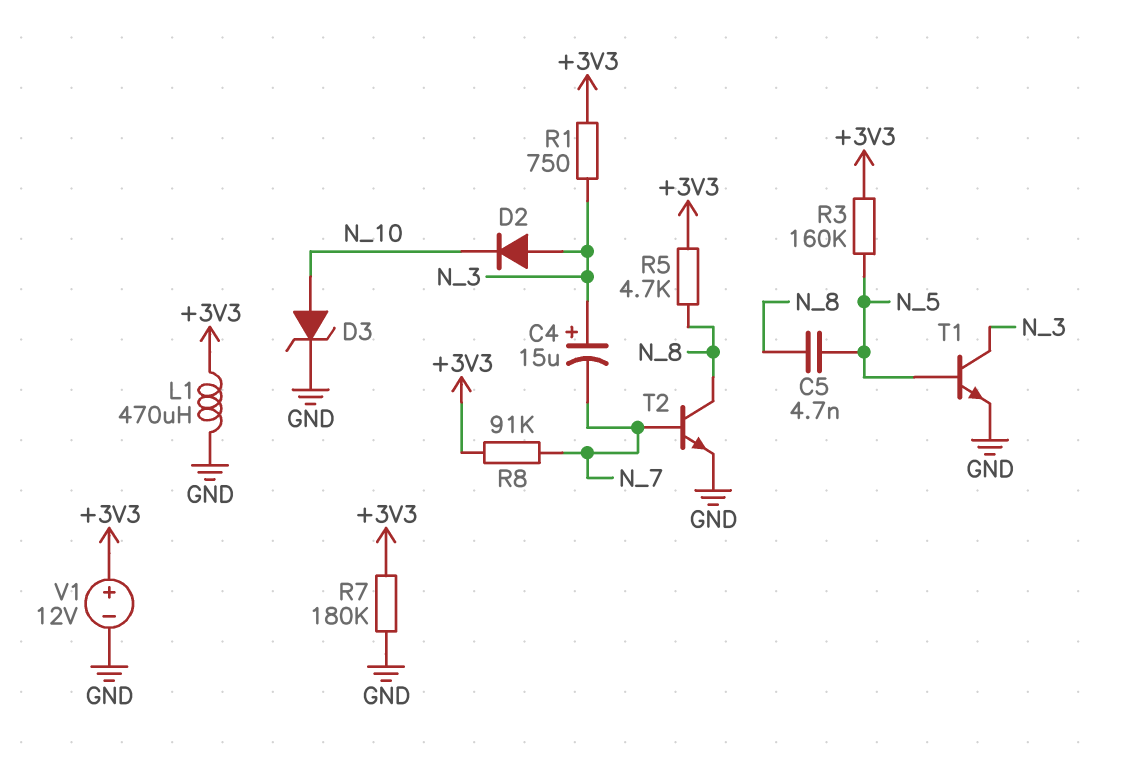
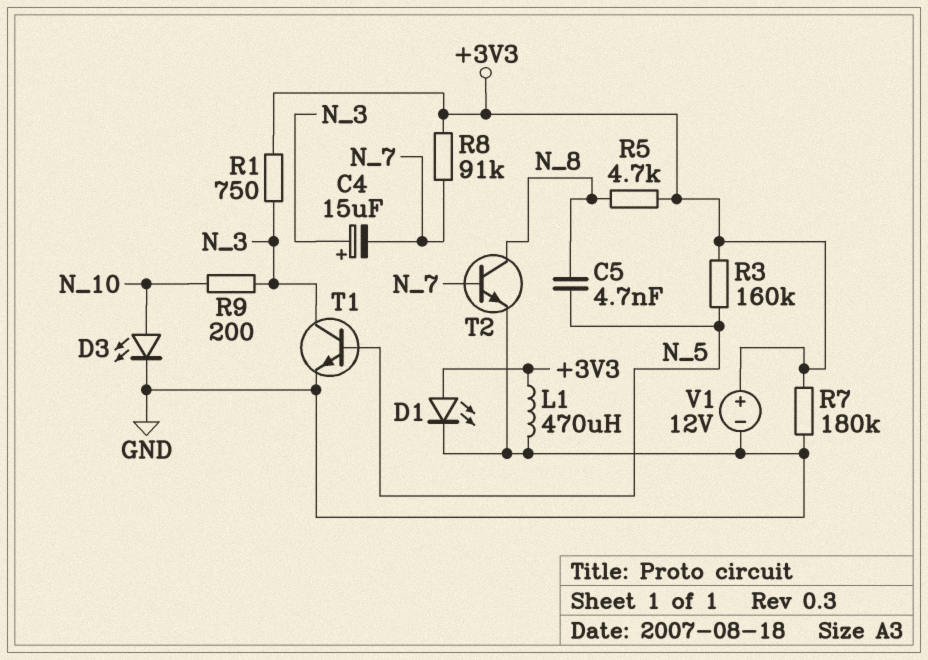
D1: none -> LED (A +3V3, K GND)
D2: diode (A N_3, K N_10) -> none
D3: zener (A N_10, K GND) -> LED (A N_10, K GND)
R9: none -> 200 (N_3, N_10)

